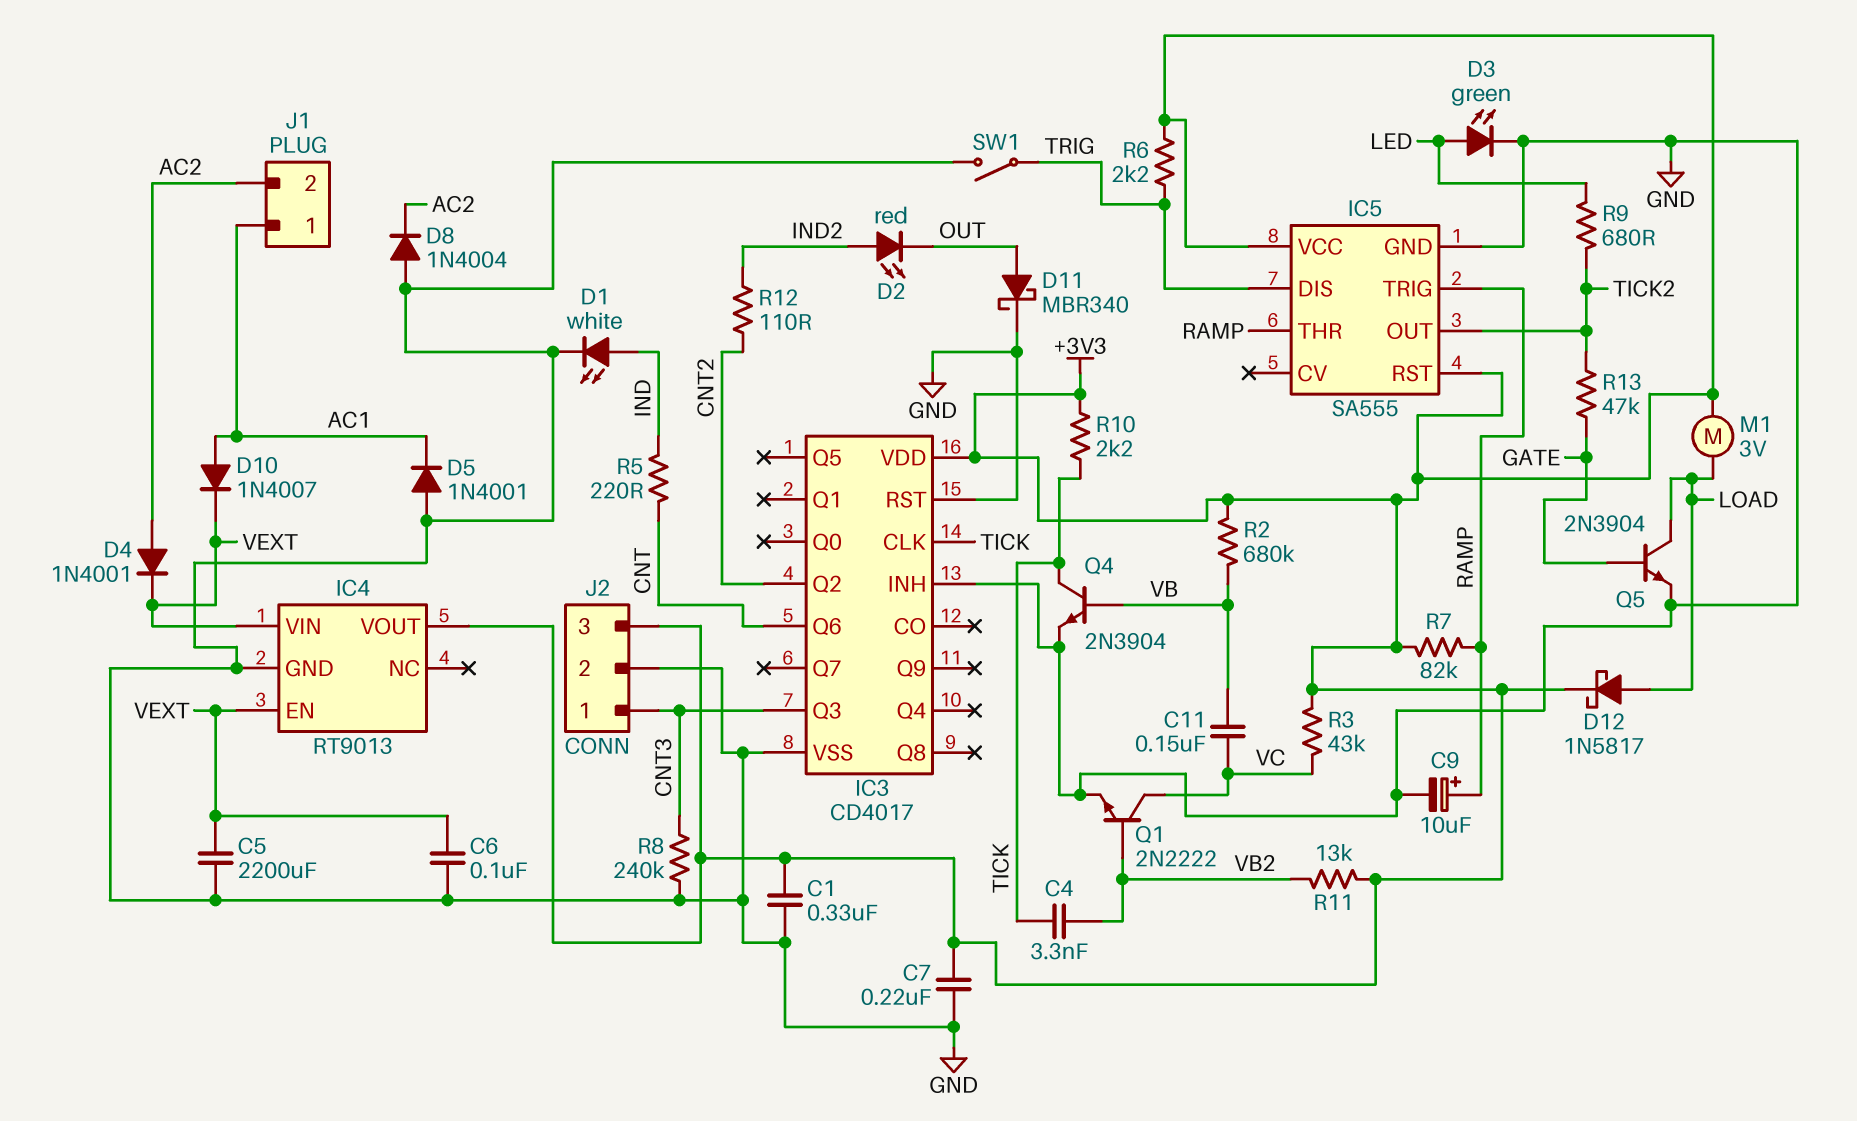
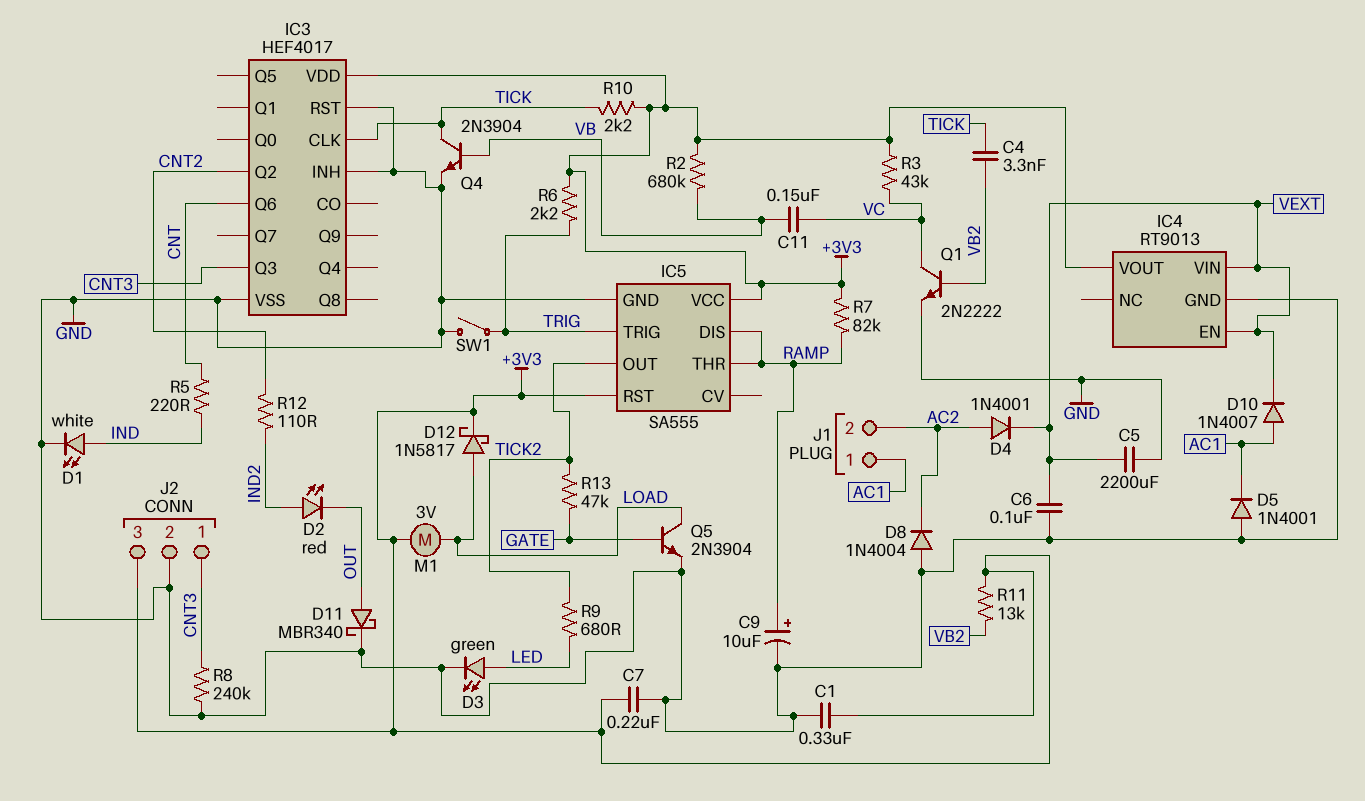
IC3: CD4017 -> HEF4017
IC5 pin DIS: TRIG -> RAMP
IC5 pin TRIG: RAMP -> TRIG

